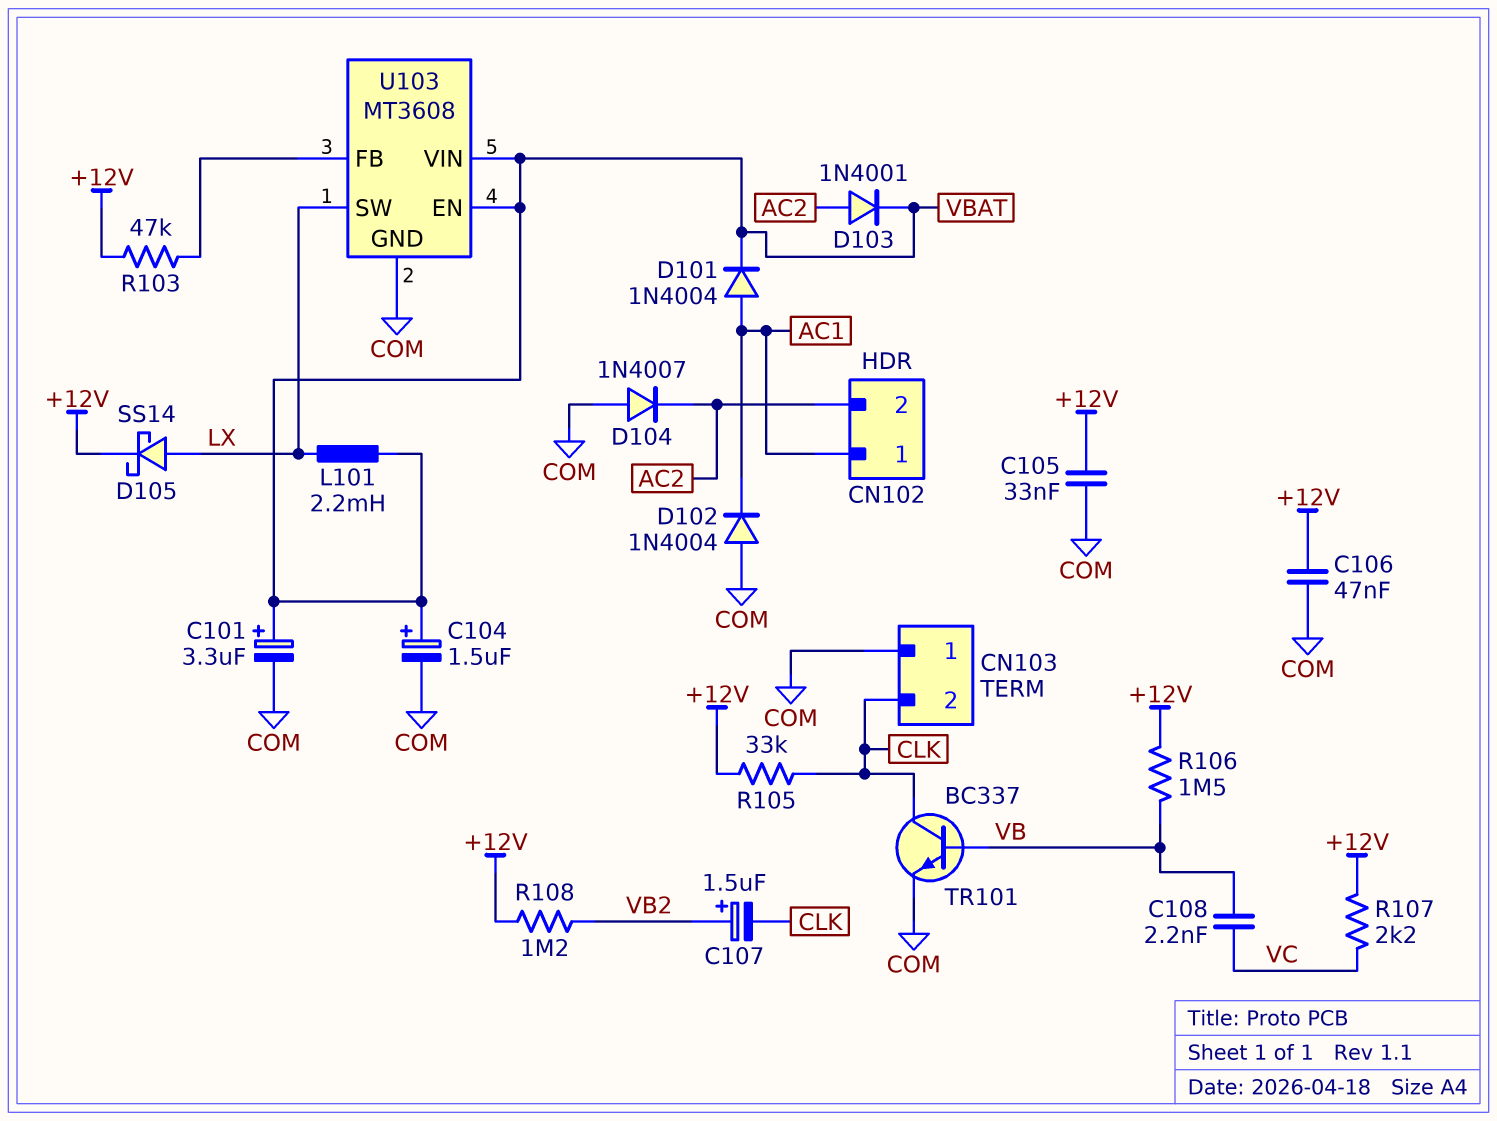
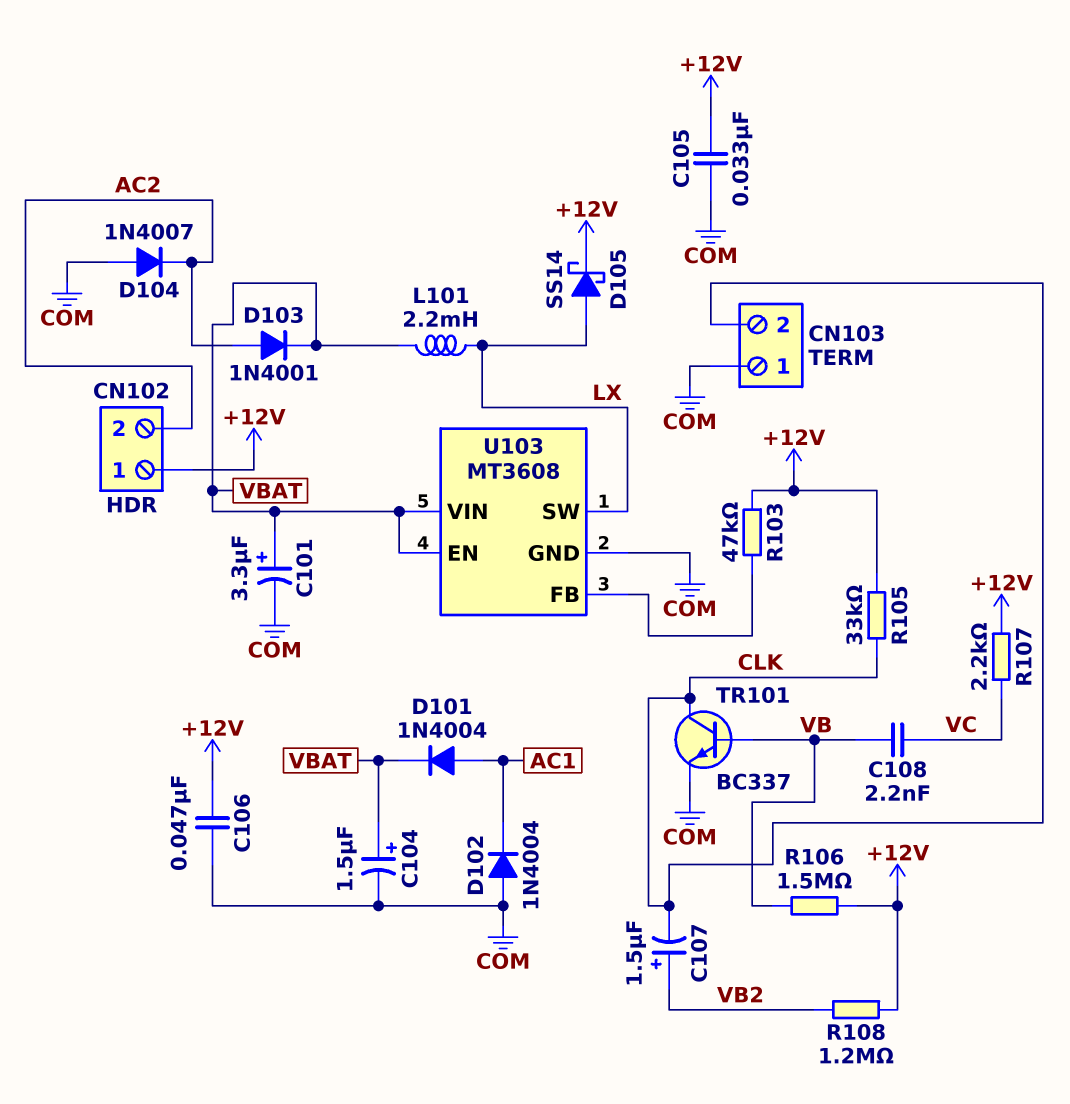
CN102 pin 1: AC1 -> +12V

